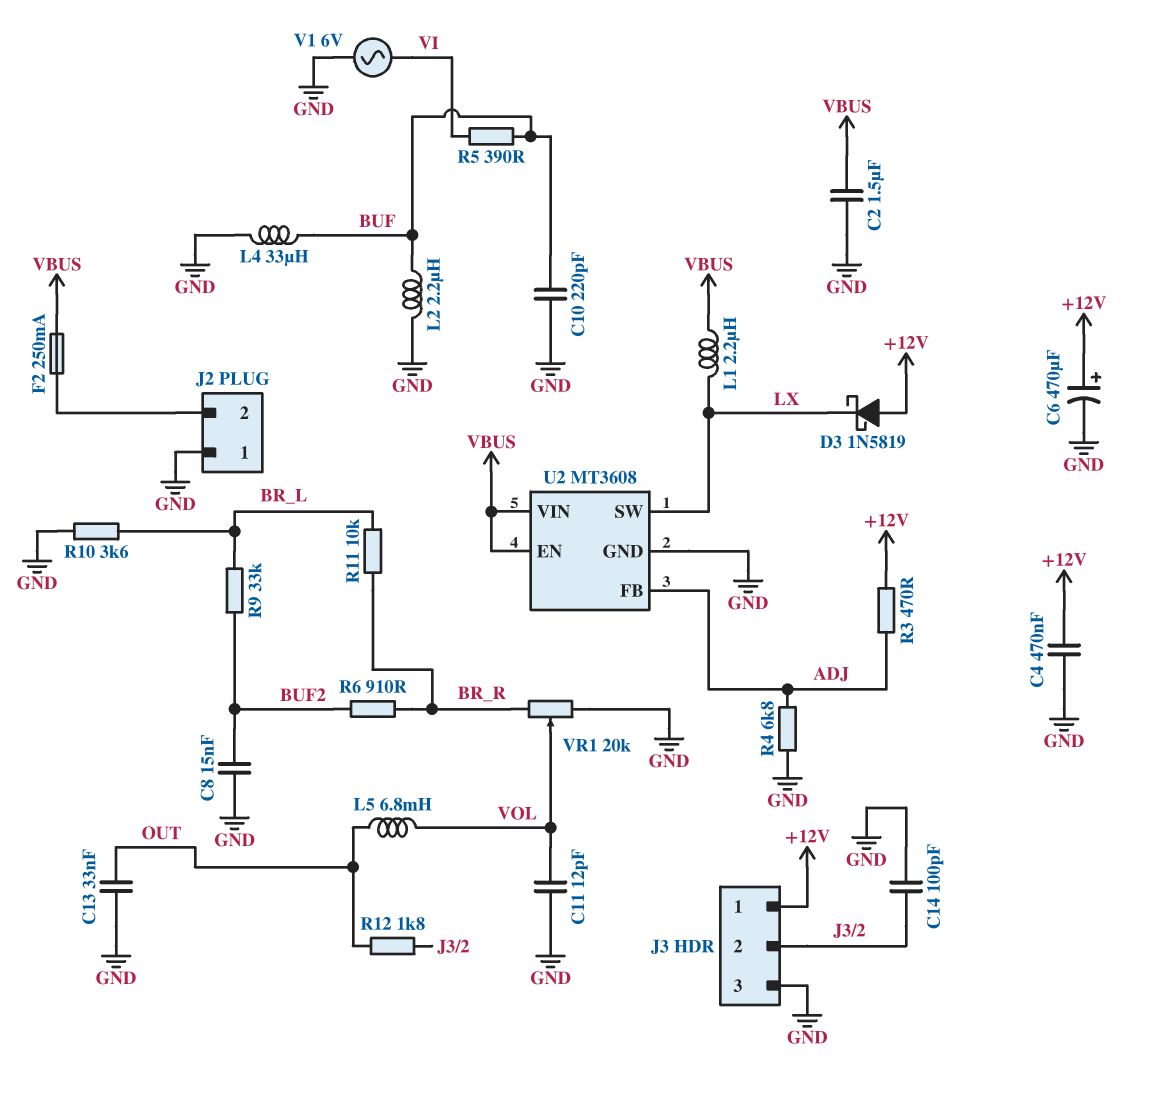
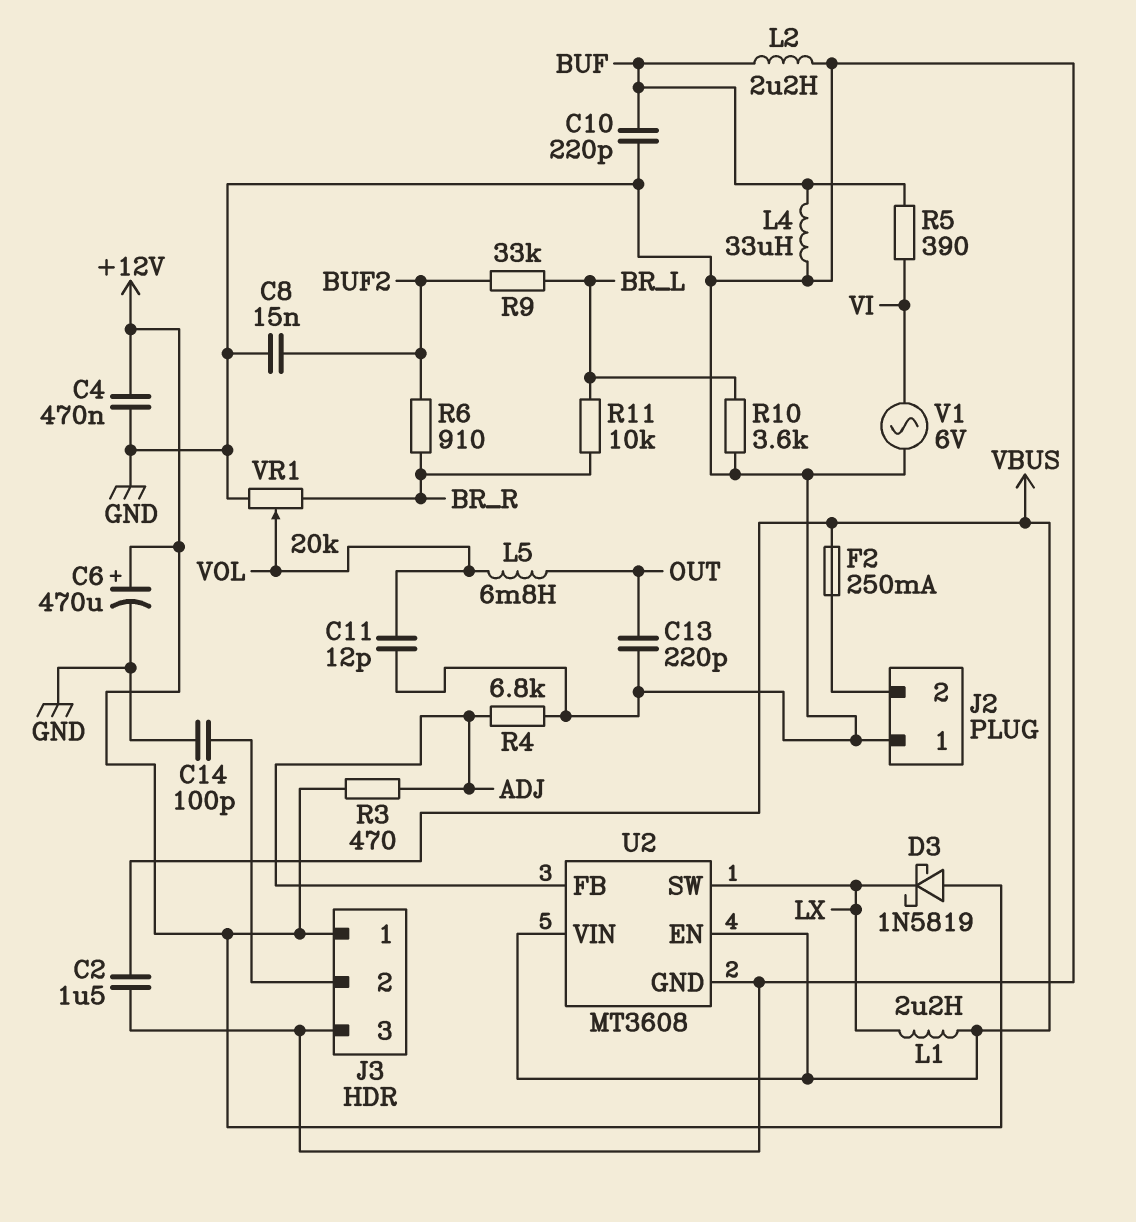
C13: 33nF (GND, OUT) -> 220pF (GND, OUT)
R12: 1.8k (J3/2, OUT) -> none

